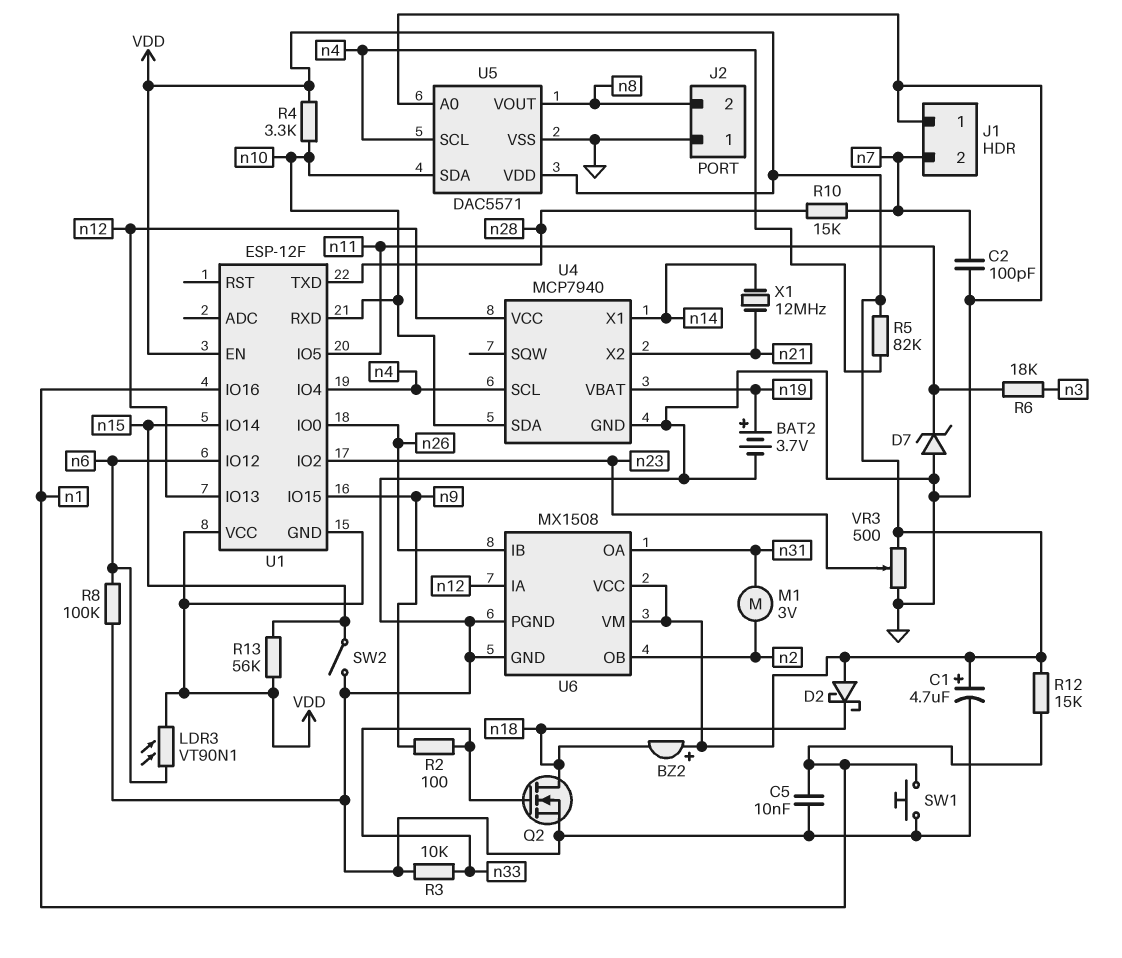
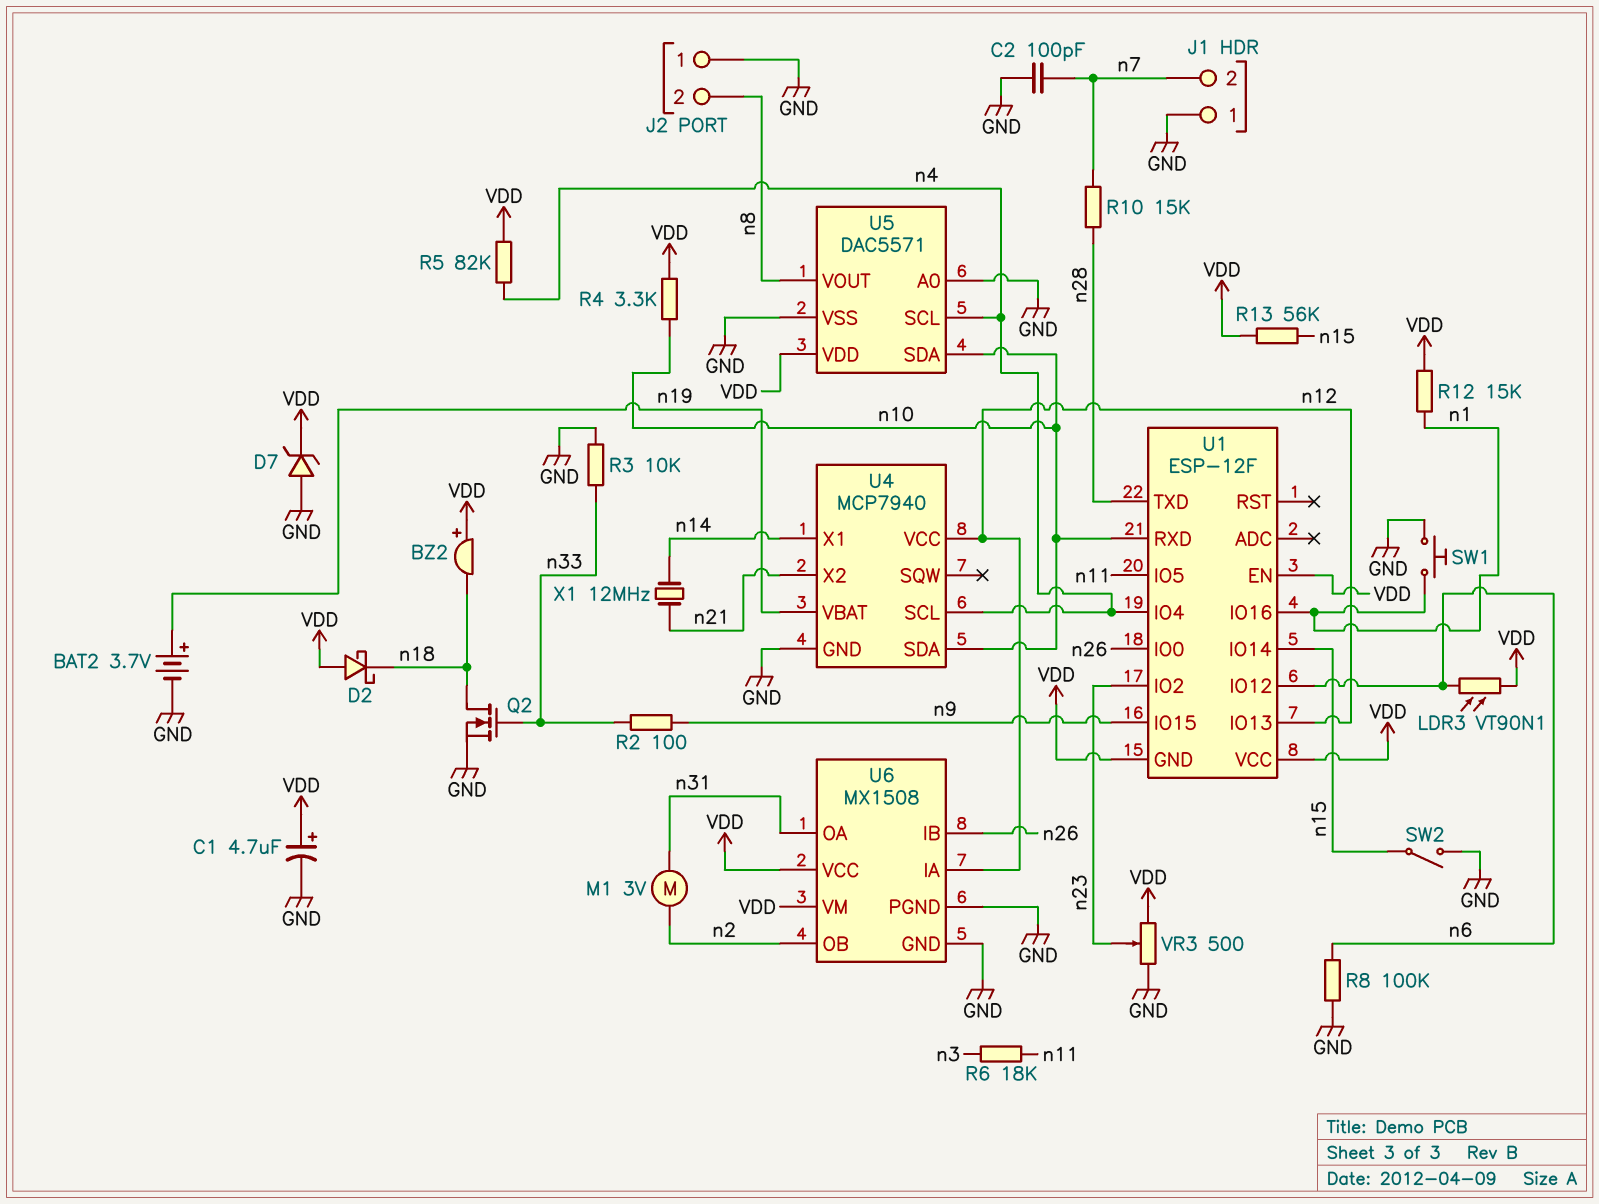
C5: 10nF (GND, n1) -> none
D7: zener (A GND, K n11) -> zener (A GND, K VDD)

